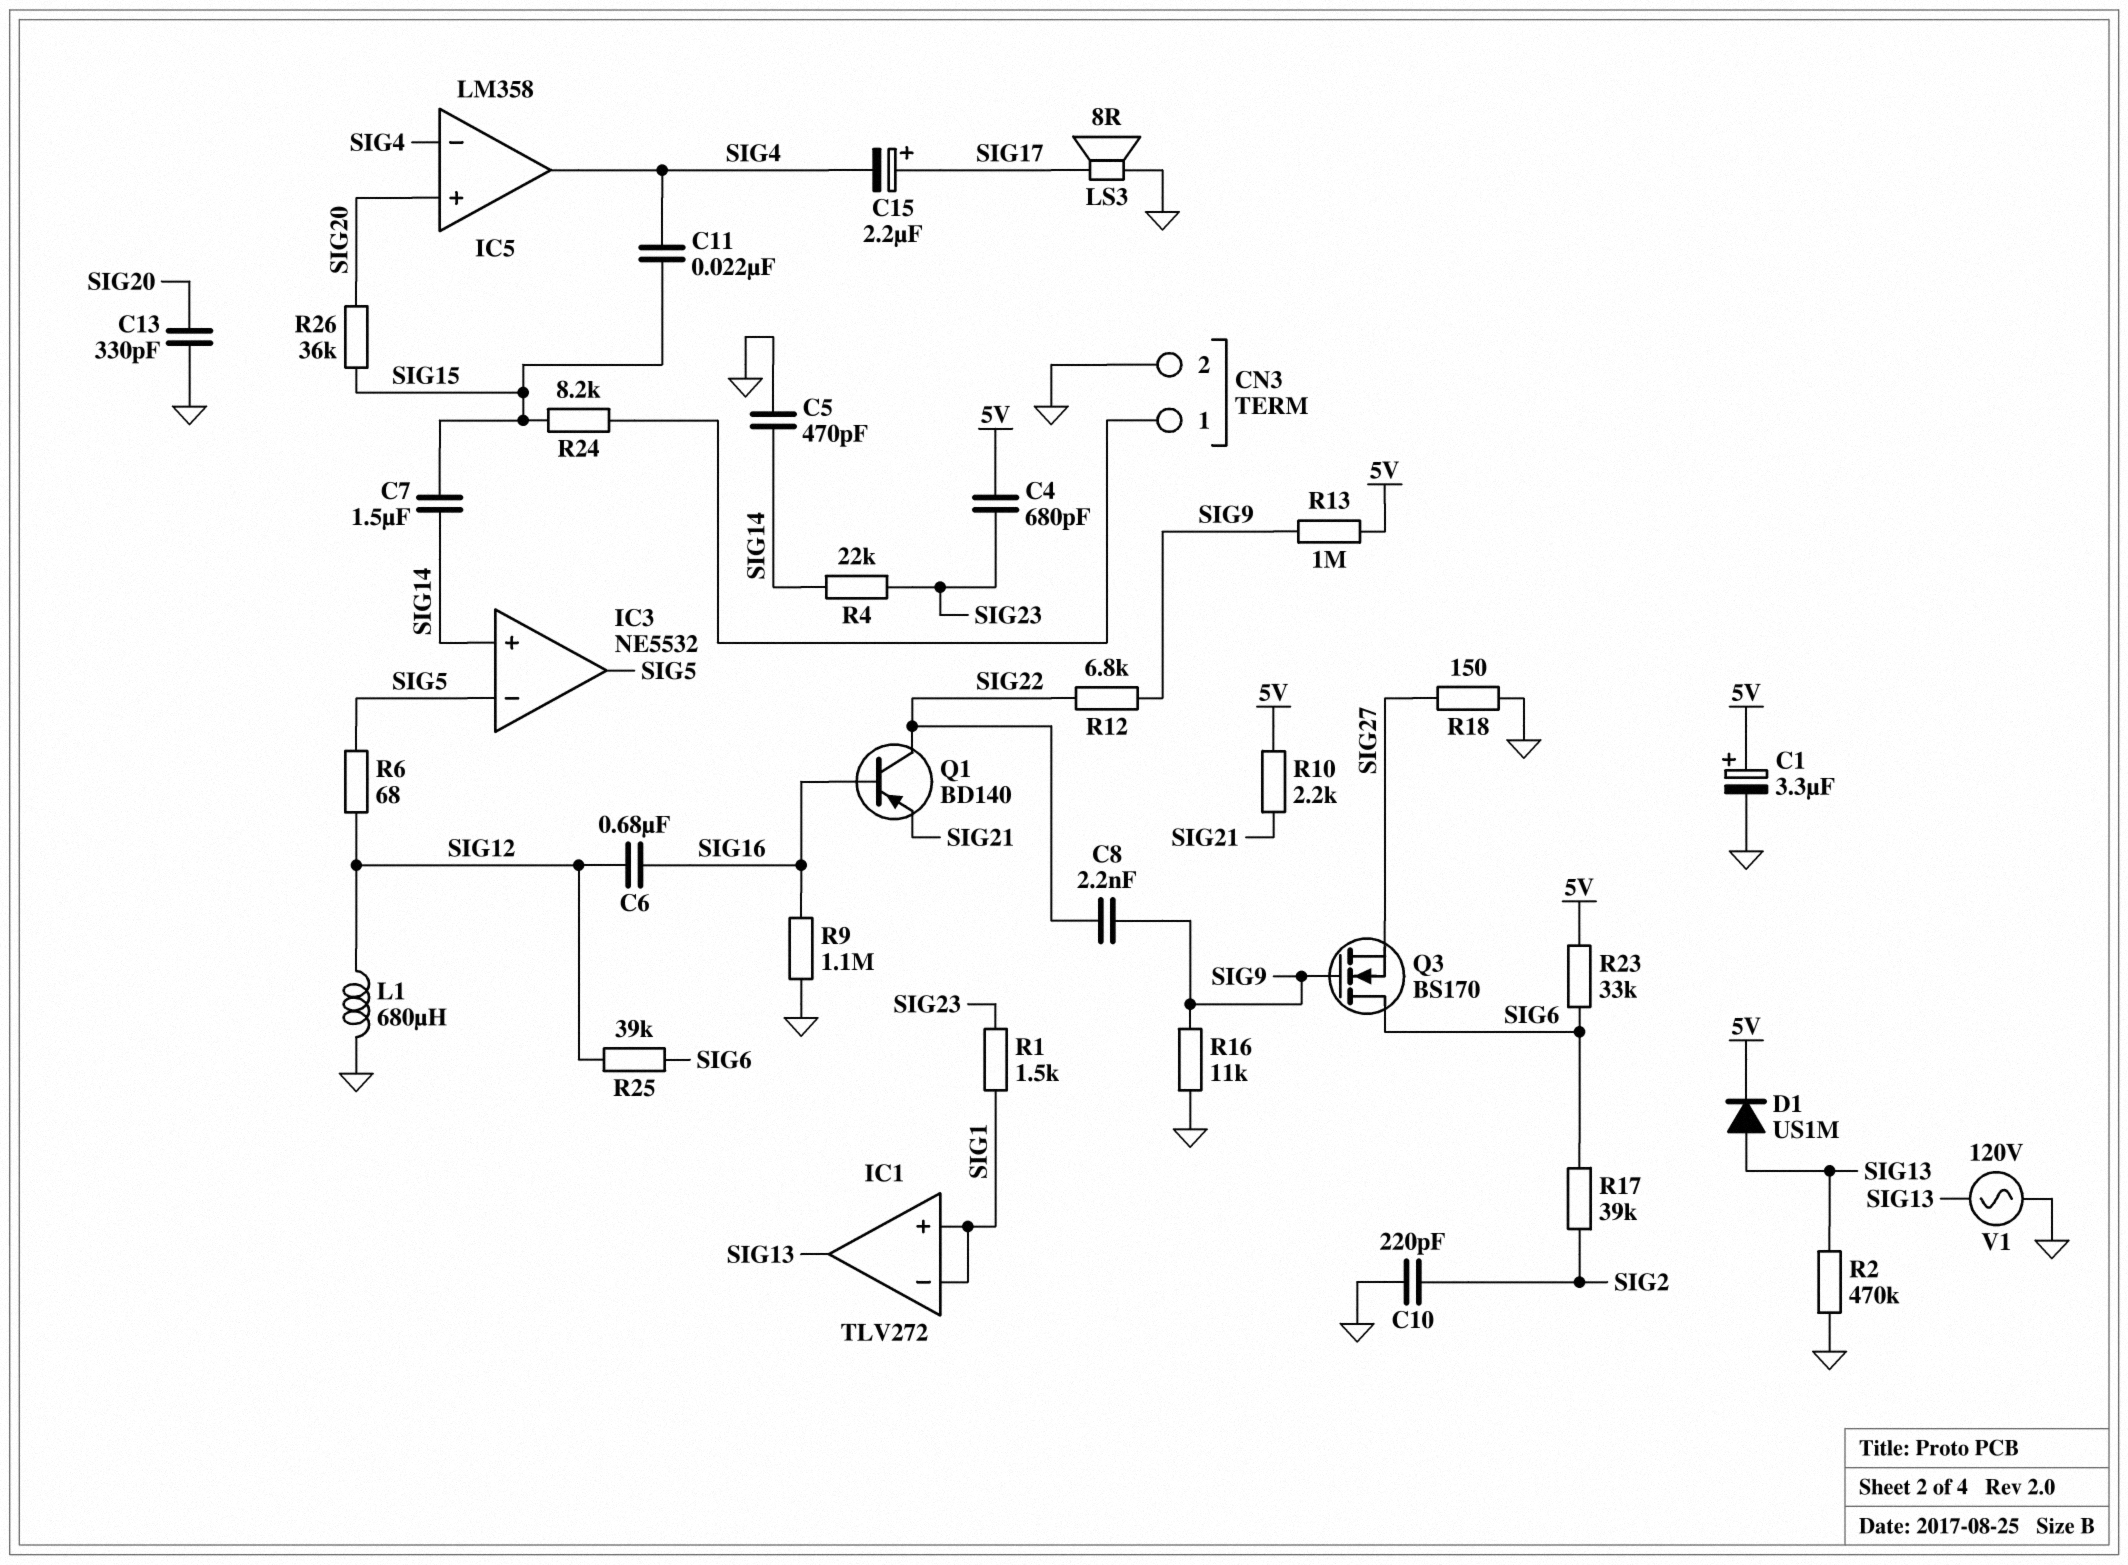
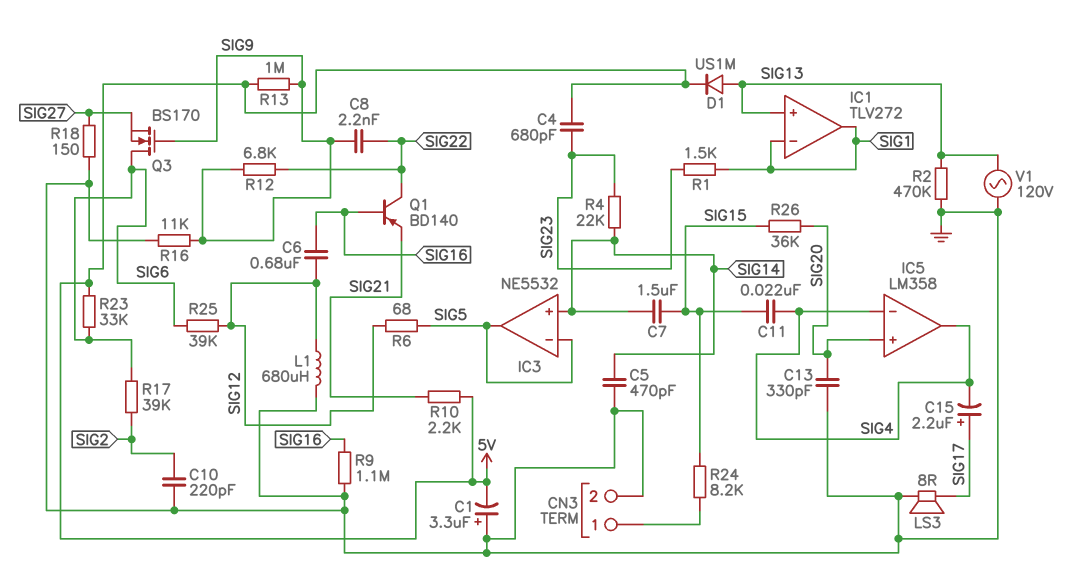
C1: 3.3uF (plus 5V, minus GND) -> 3.3uF (plus GND, minus 5V)
IC1 pin in+: SIG1 -> SIG13
IC1 pin out: SIG13 -> SIG1

